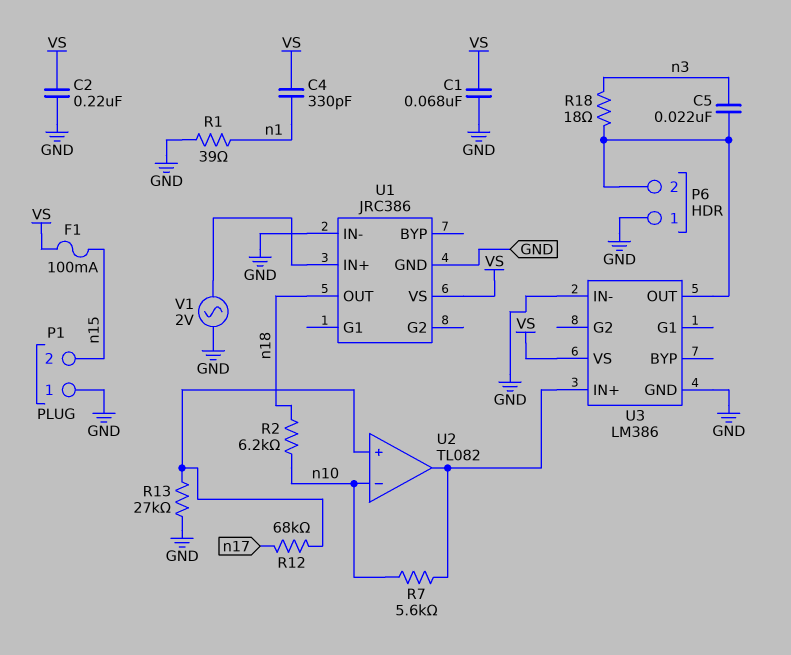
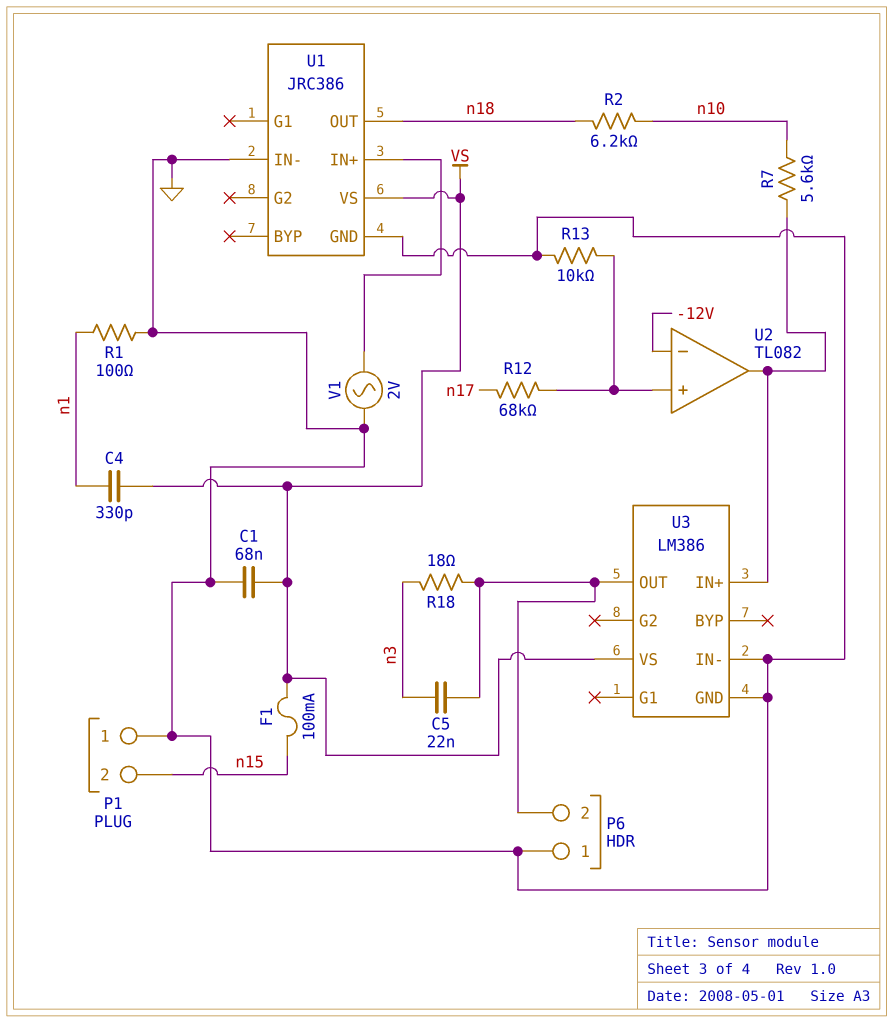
C2: 220nF (GND, VS) -> none
R1: 39 (GND, n1) -> 100 (GND, n1)
R13: 27k (GND, U2/in+) -> 10k (GND, U2/in+)
U2 pin in-: n10 -> -12V

